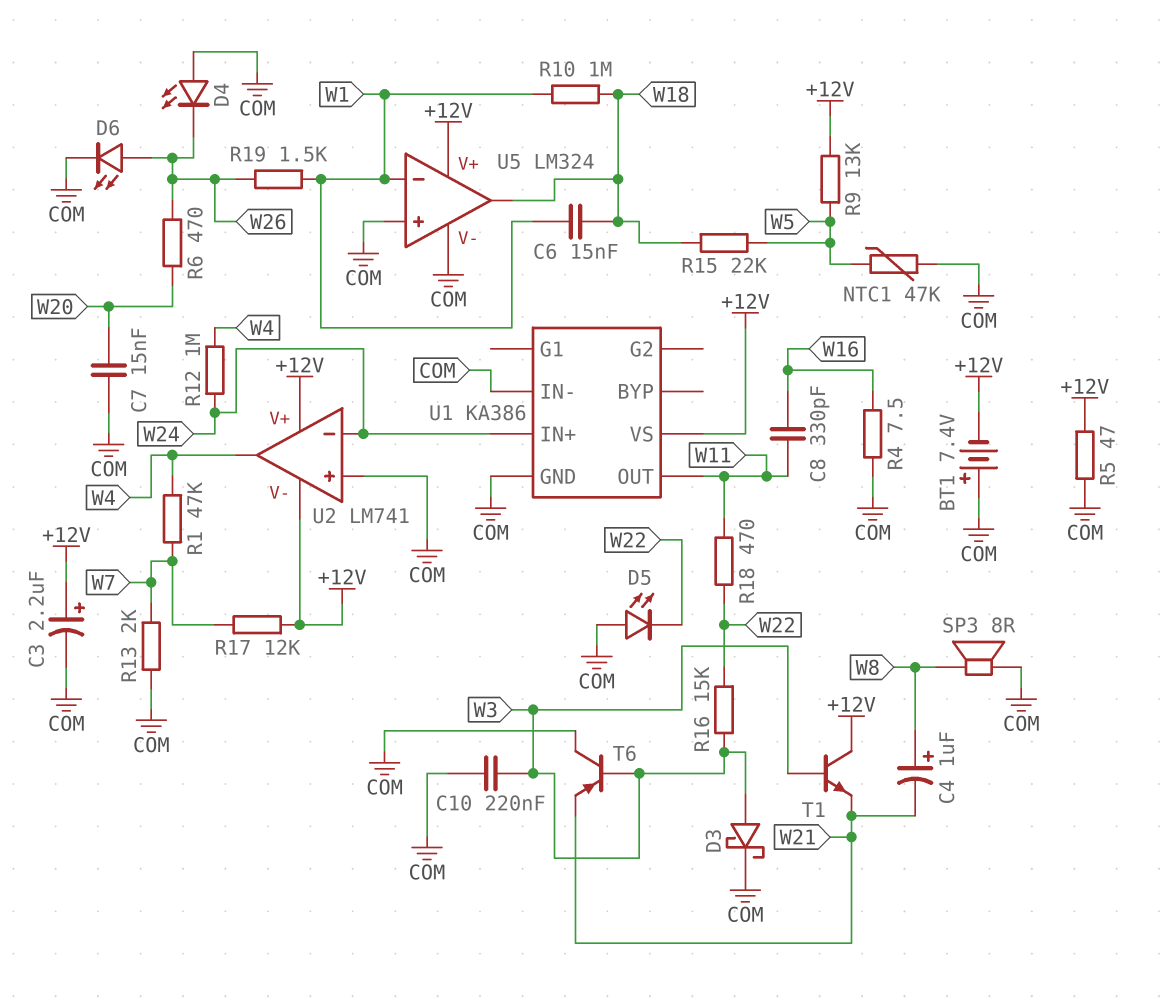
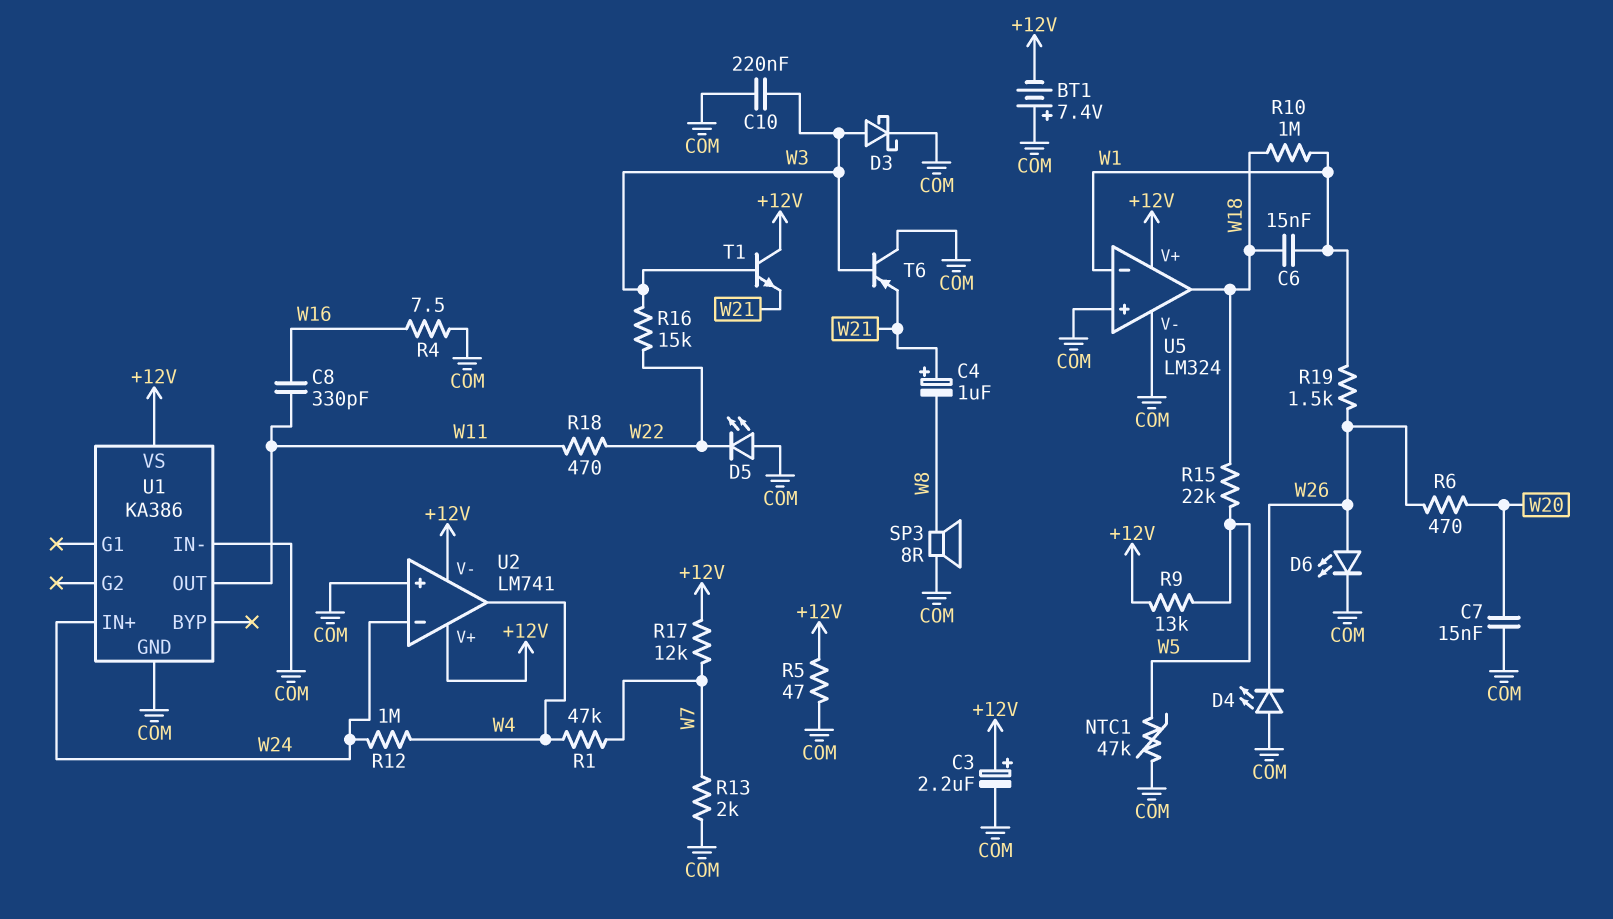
C4: 1uF (plus W8, minus W21) -> 1uF (plus W21, minus W8)

